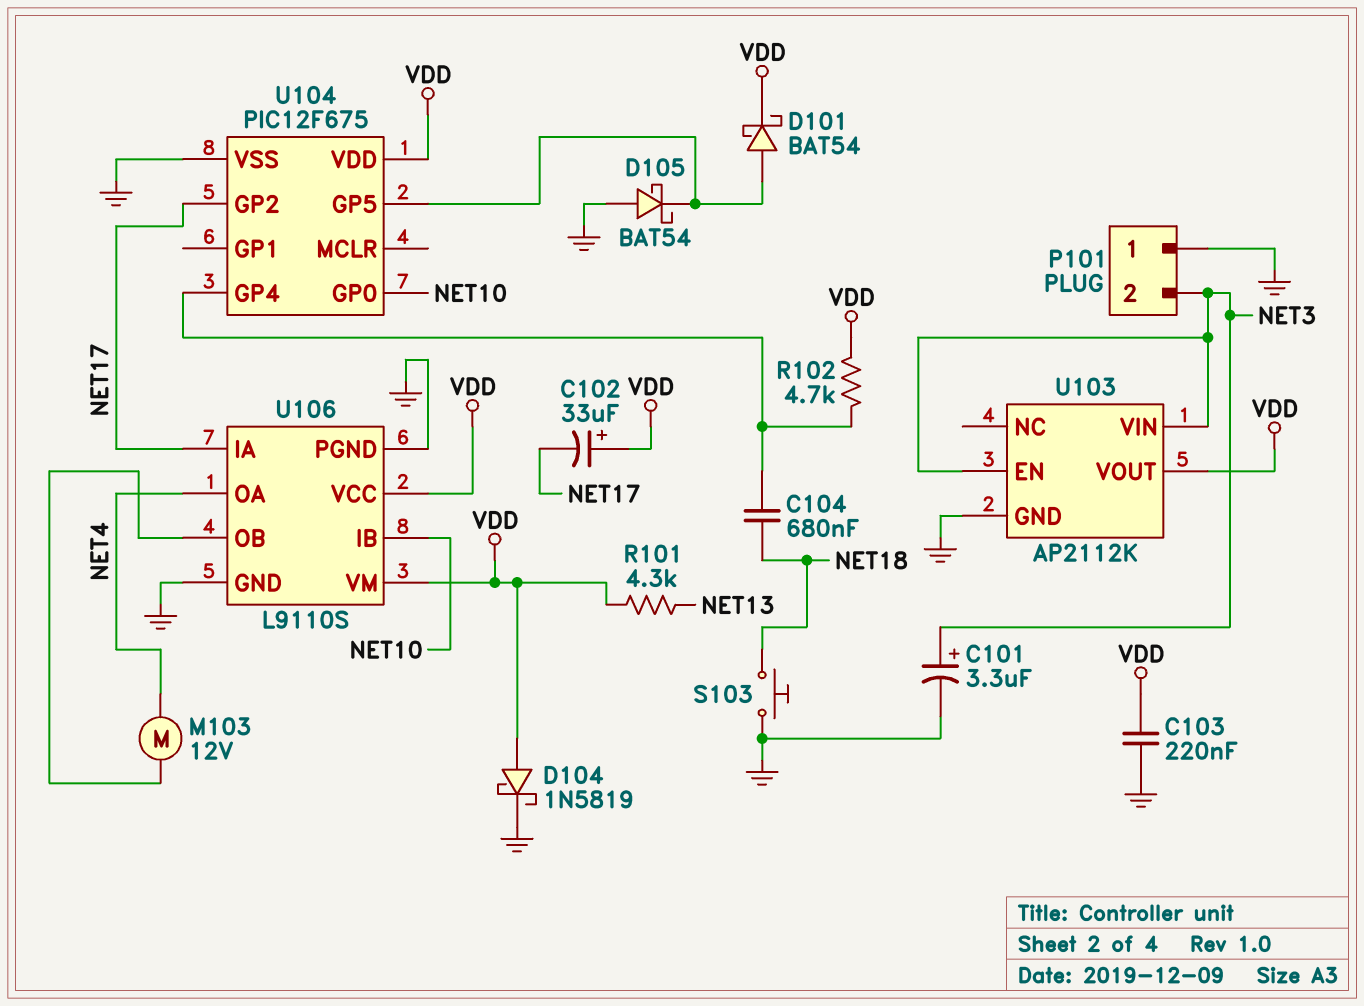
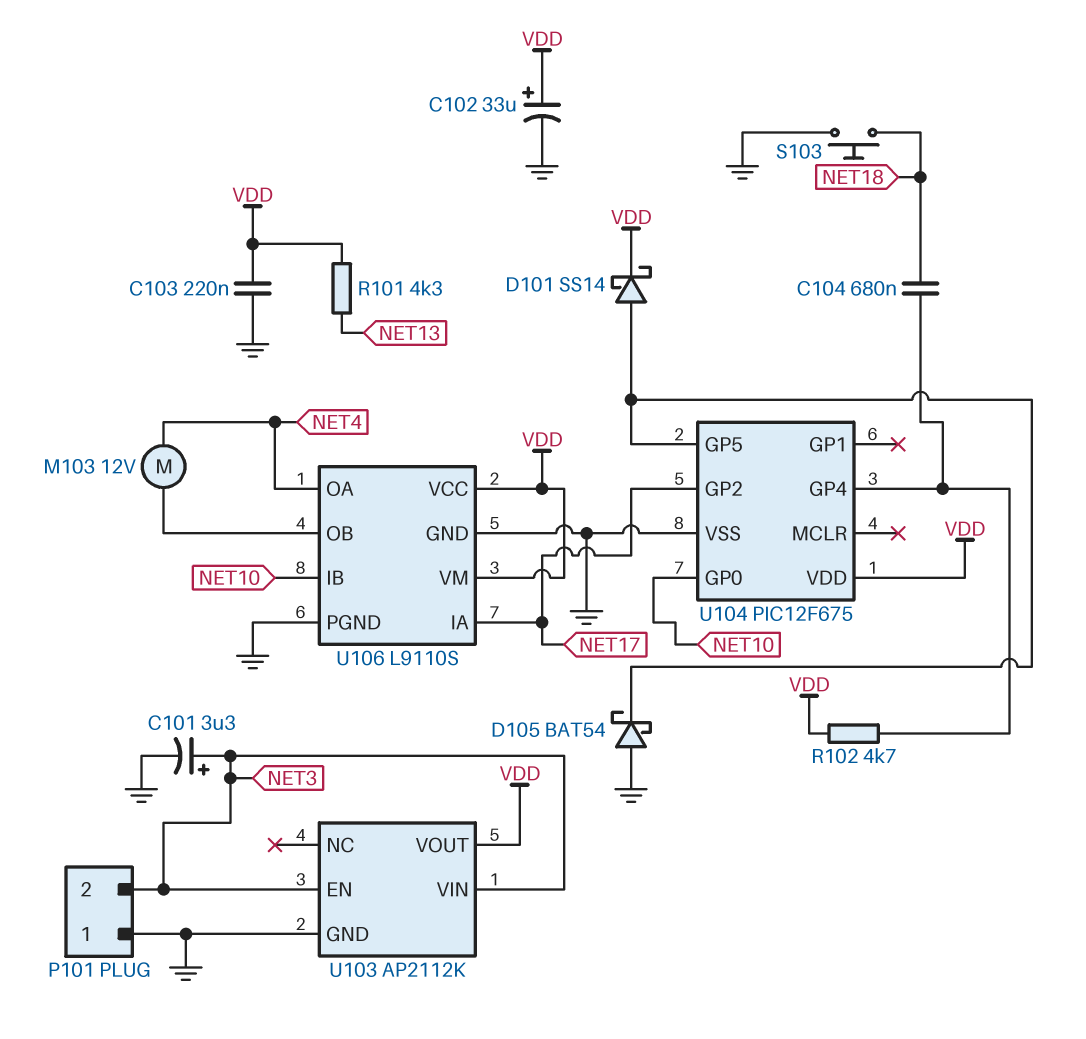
C102: 33uF (plus VDD, minus NET17) -> 33uF (plus VDD, minus GND)
D101: schottky BAT54 (A U104/GP5, K VDD) -> schottky SS14 (A U104/GP5, K VDD)
D104: schottky 1N5819 (A VDD, K GND) -> none

